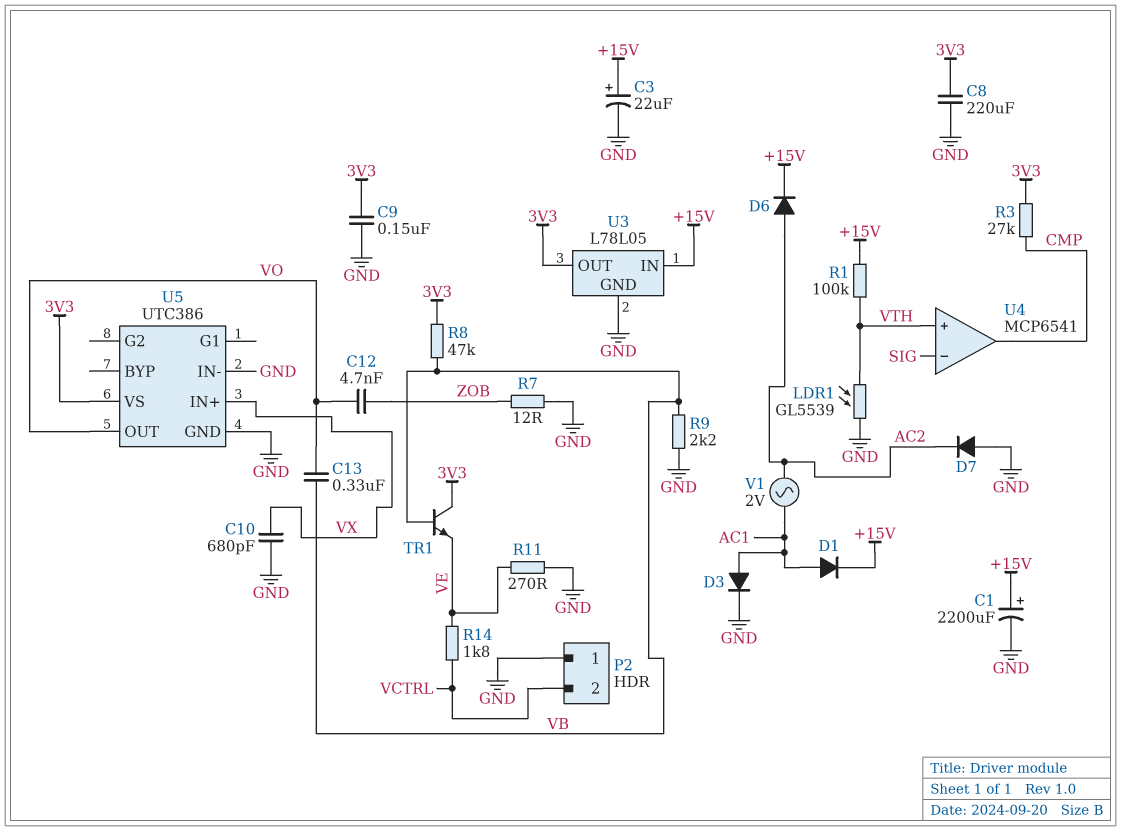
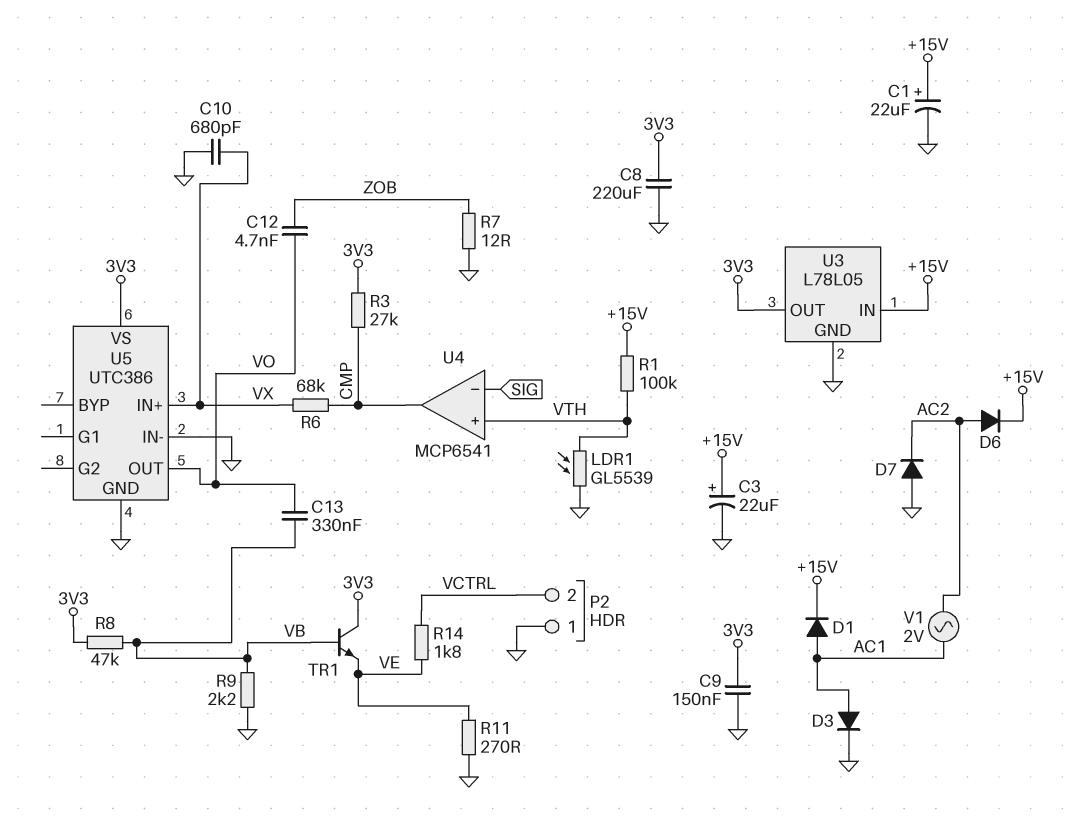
C1: 2200uF (plus +15V, minus GND) -> 22uF (plus +15V, minus GND)
R6: none -> 68k (CMP, VX)

